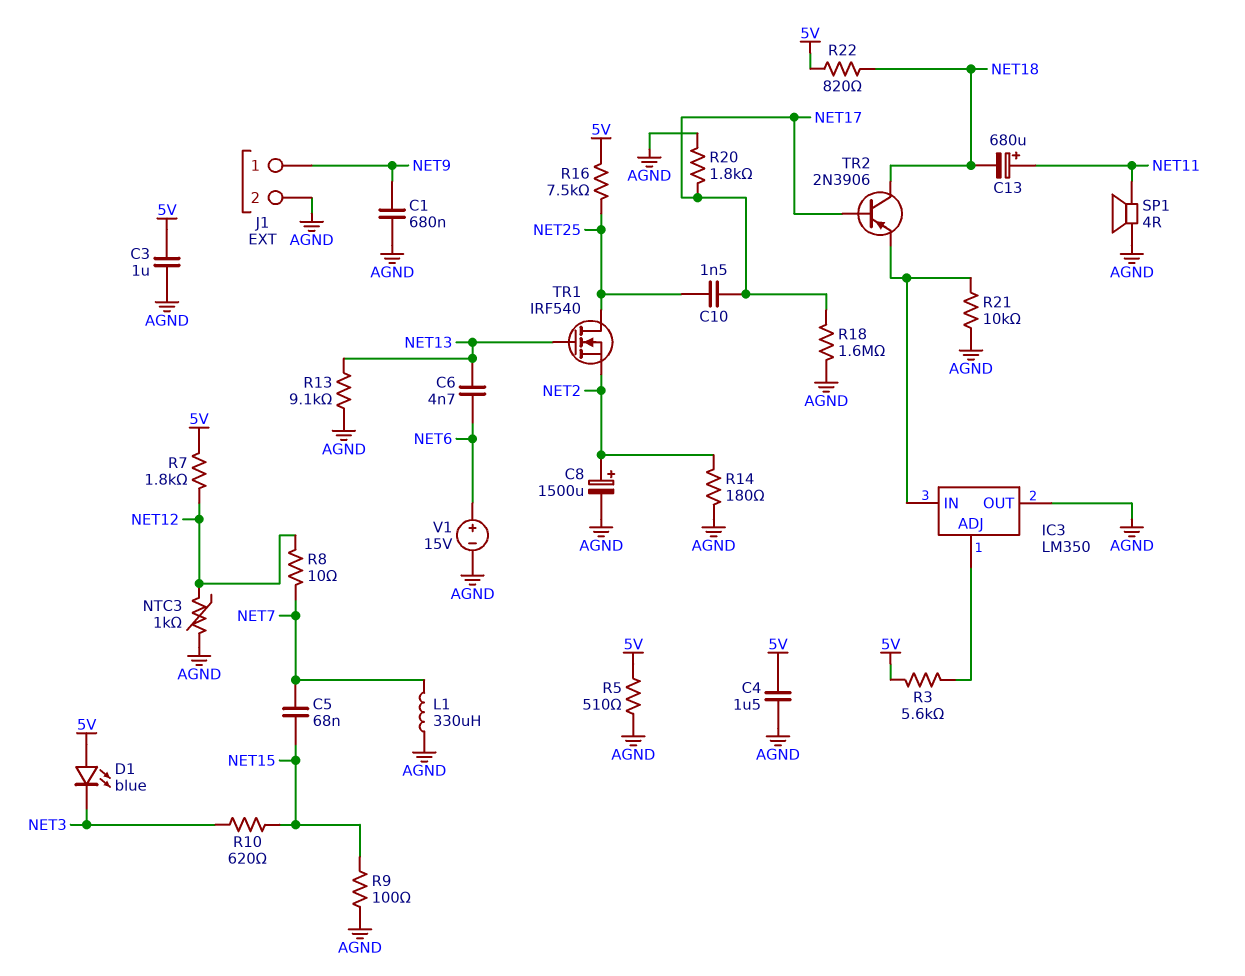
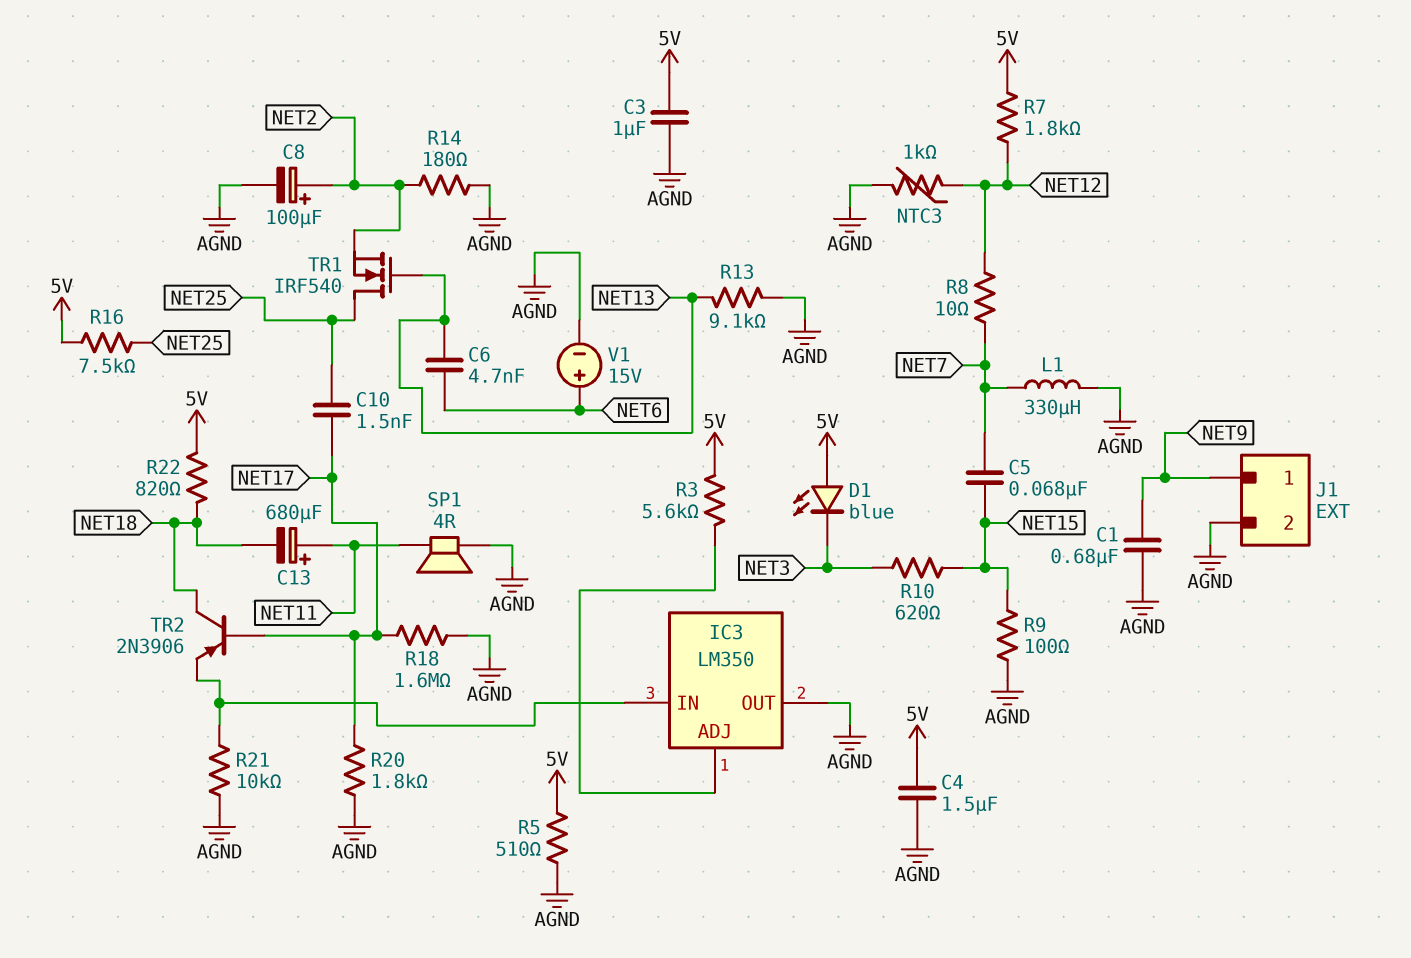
C8: 1500uF (plus NET2, minus AGND) -> 100uF (plus NET2, minus AGND)

